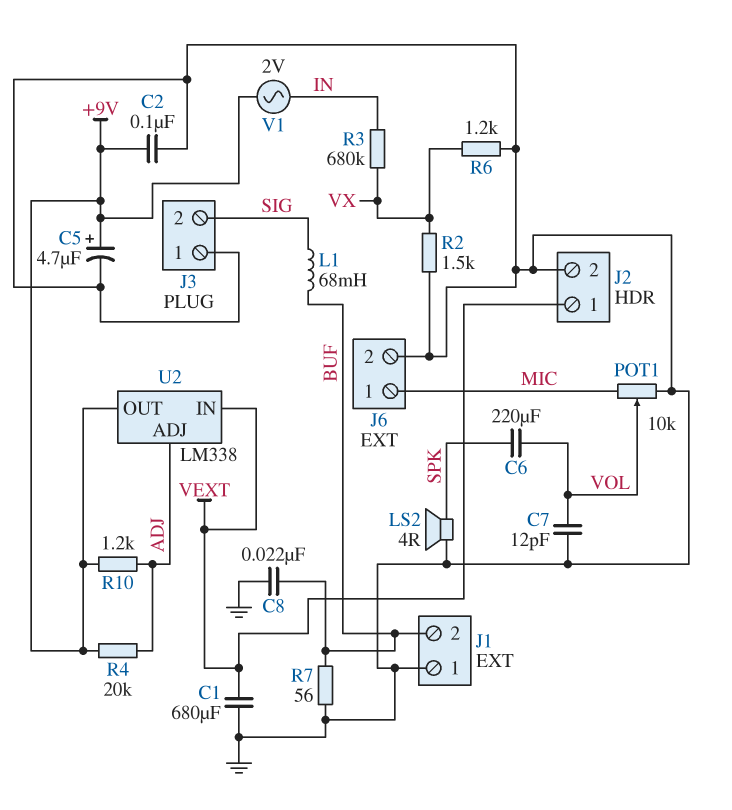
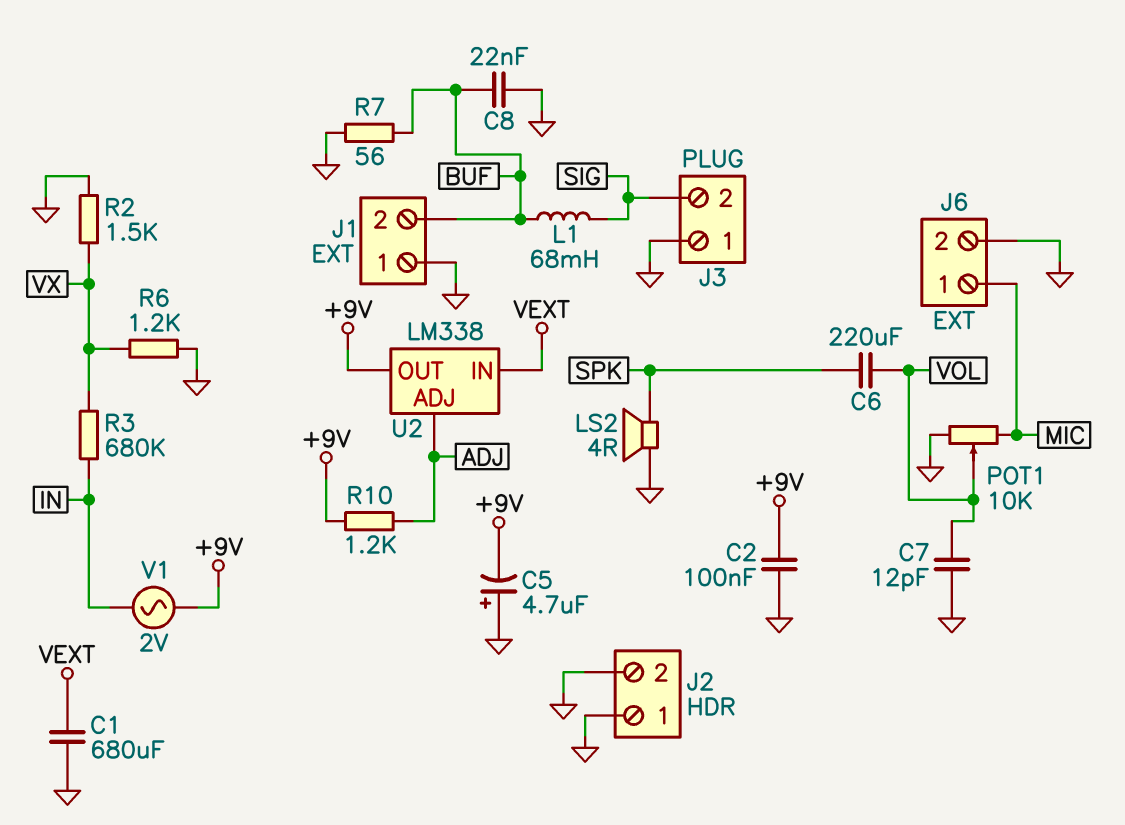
C5: 4.7uF (plus +9V, minus GND) -> 4.7uF (plus GND, minus +9V)
J2 pin 1: VEXT -> GND
R4: 20k (+9V, ADJ) -> none

